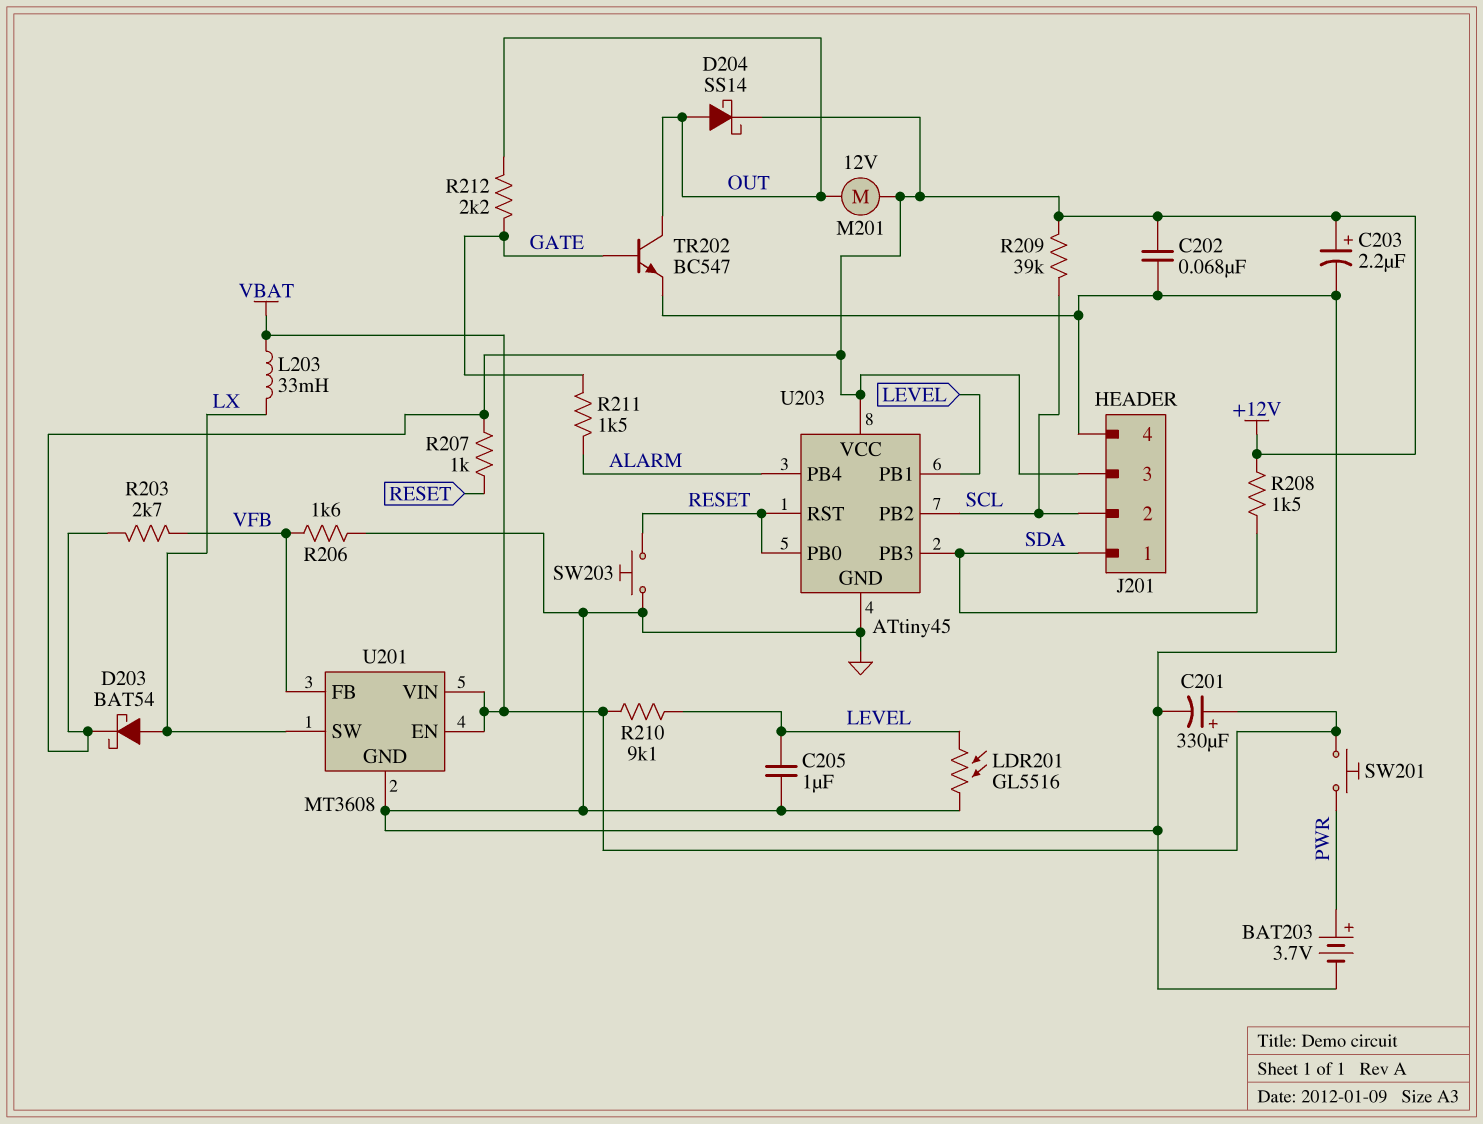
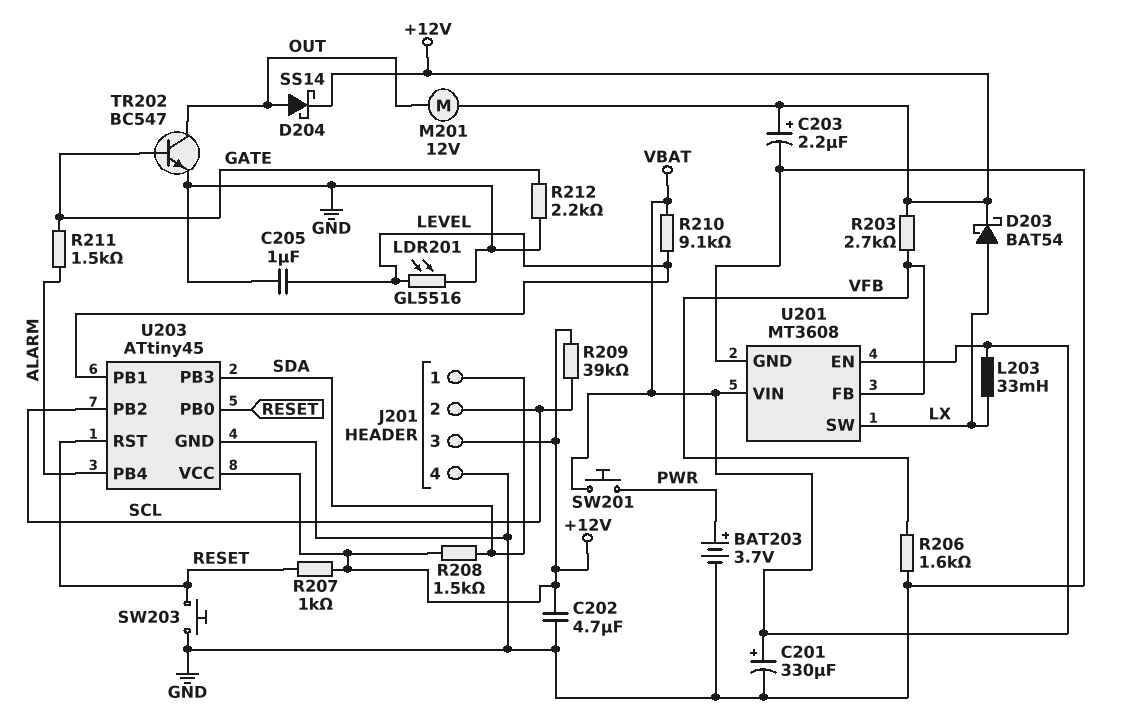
C202: 68nF (+12V, GND) -> 4.7uF (+12V, GND)
R212: 2.2k (GATE, OUT) -> 2.2k (GATE, GND)

